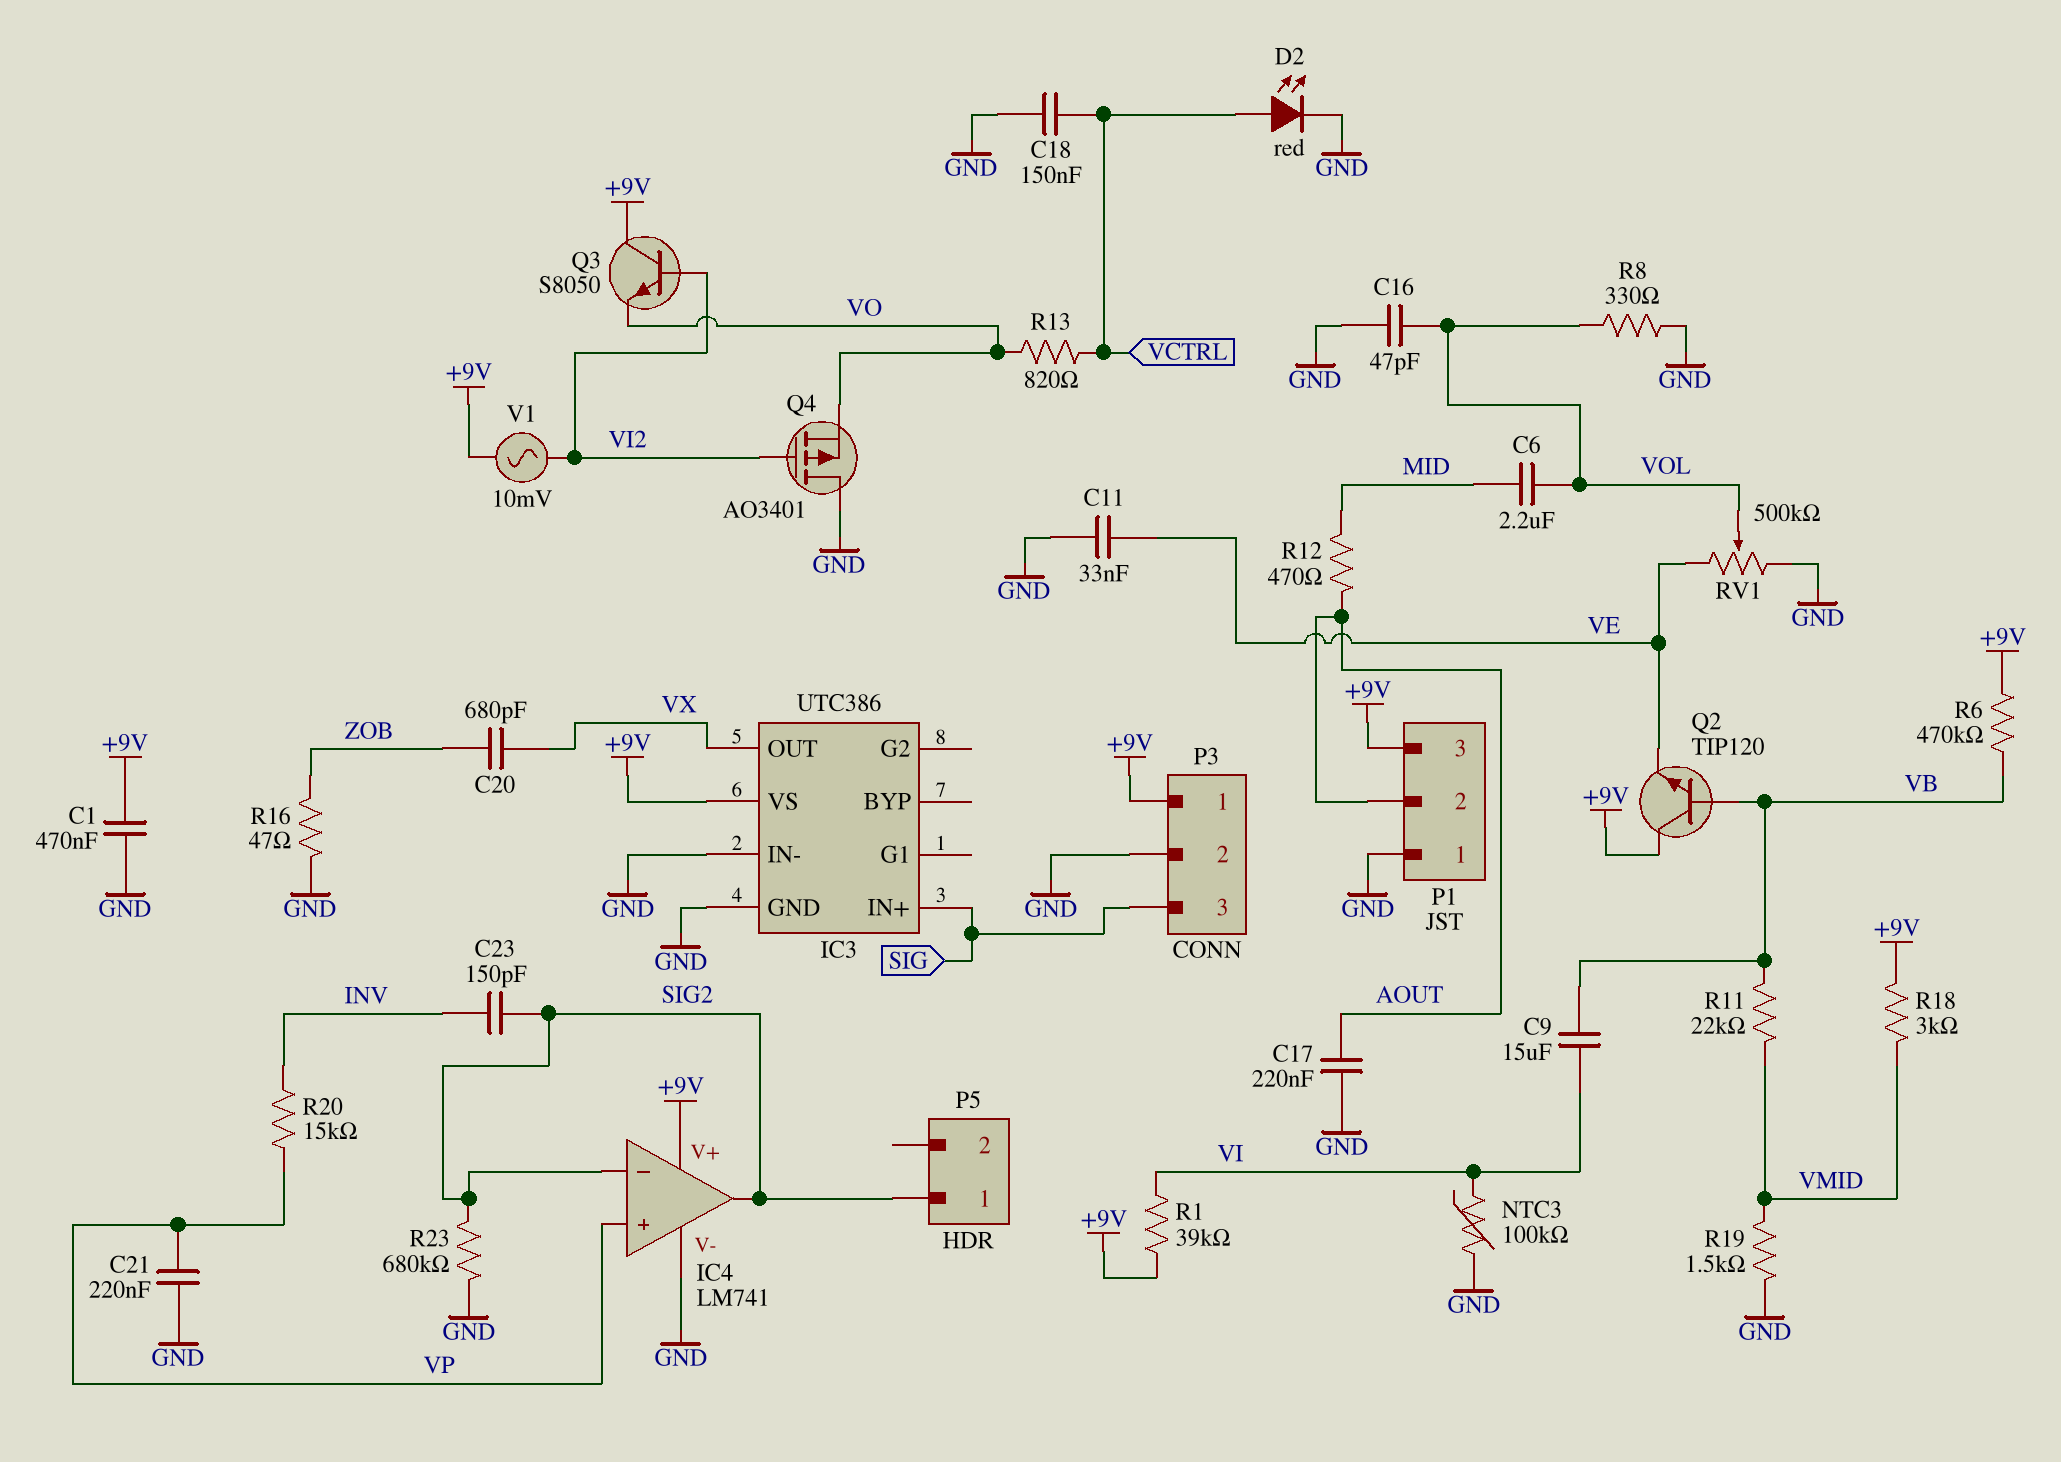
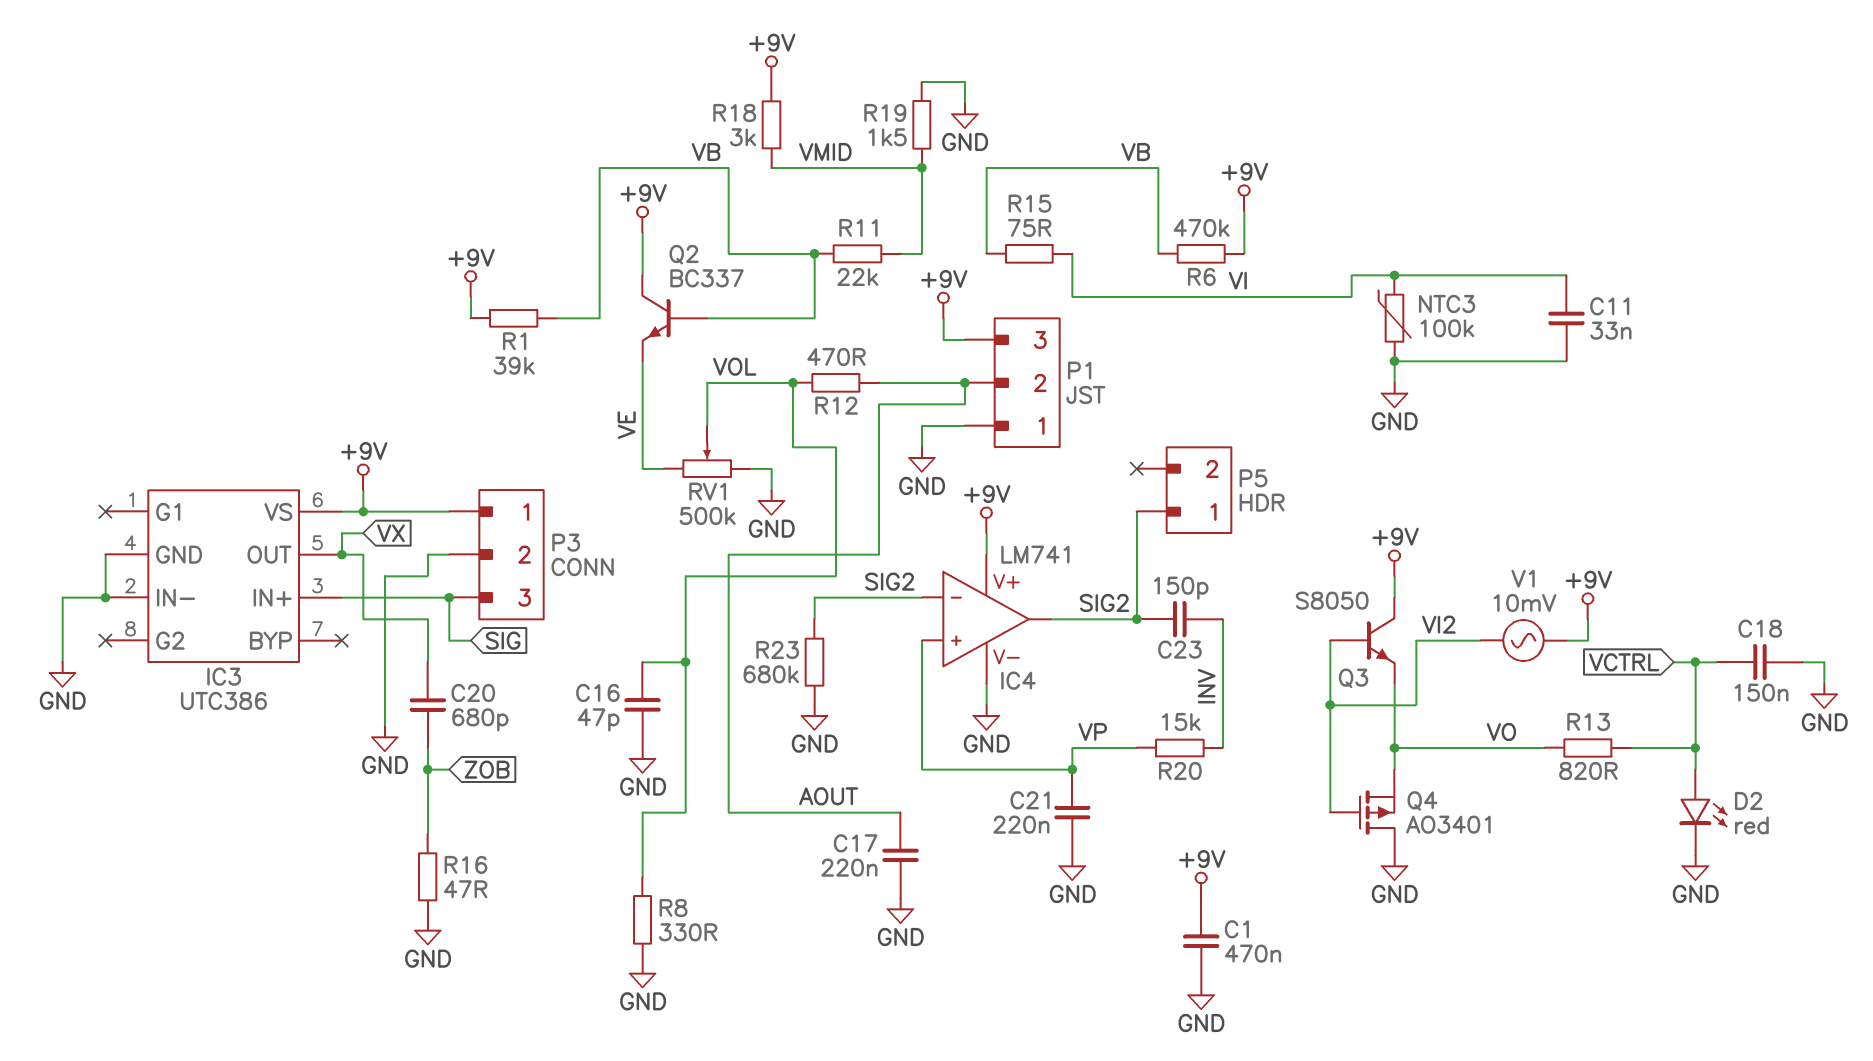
C6: 2.2uF (MID, VOL) -> none
C9: 15uF (VB, VI) -> none
C11: 33nF (GND, VE) -> 33nF (GND, VI)
Q2: NPN TIP120 (B VB, C +9V, E VE) -> NPN BC337 (B VB, C +9V, E VE)
R1: 39k (+9V, VI) -> 39k (+9V, VB)
R12: 470 (AOUT, MID) -> 470 (AOUT, VOL)
R15: none -> 75 (VB, VI)

